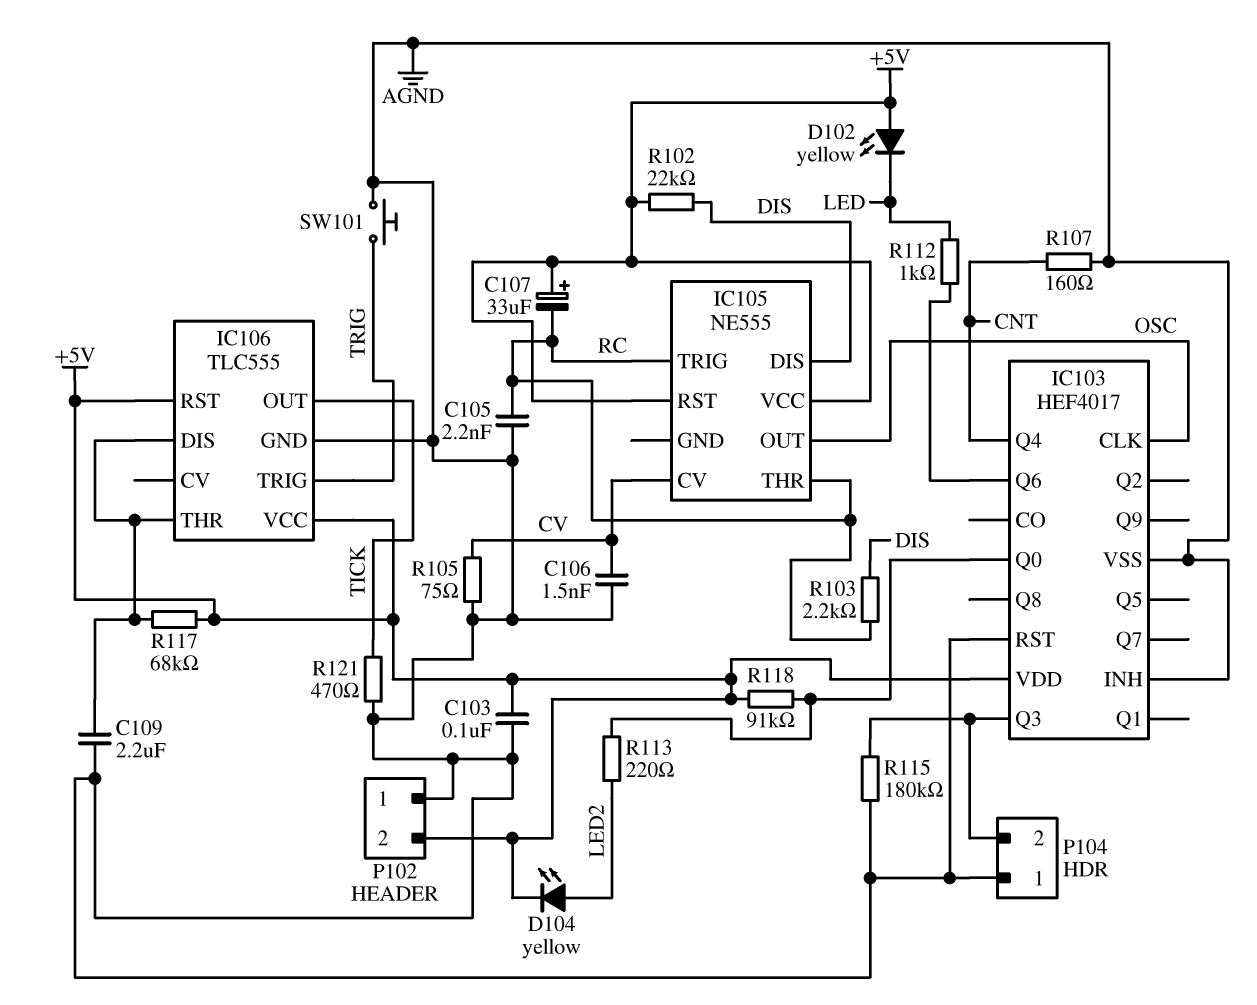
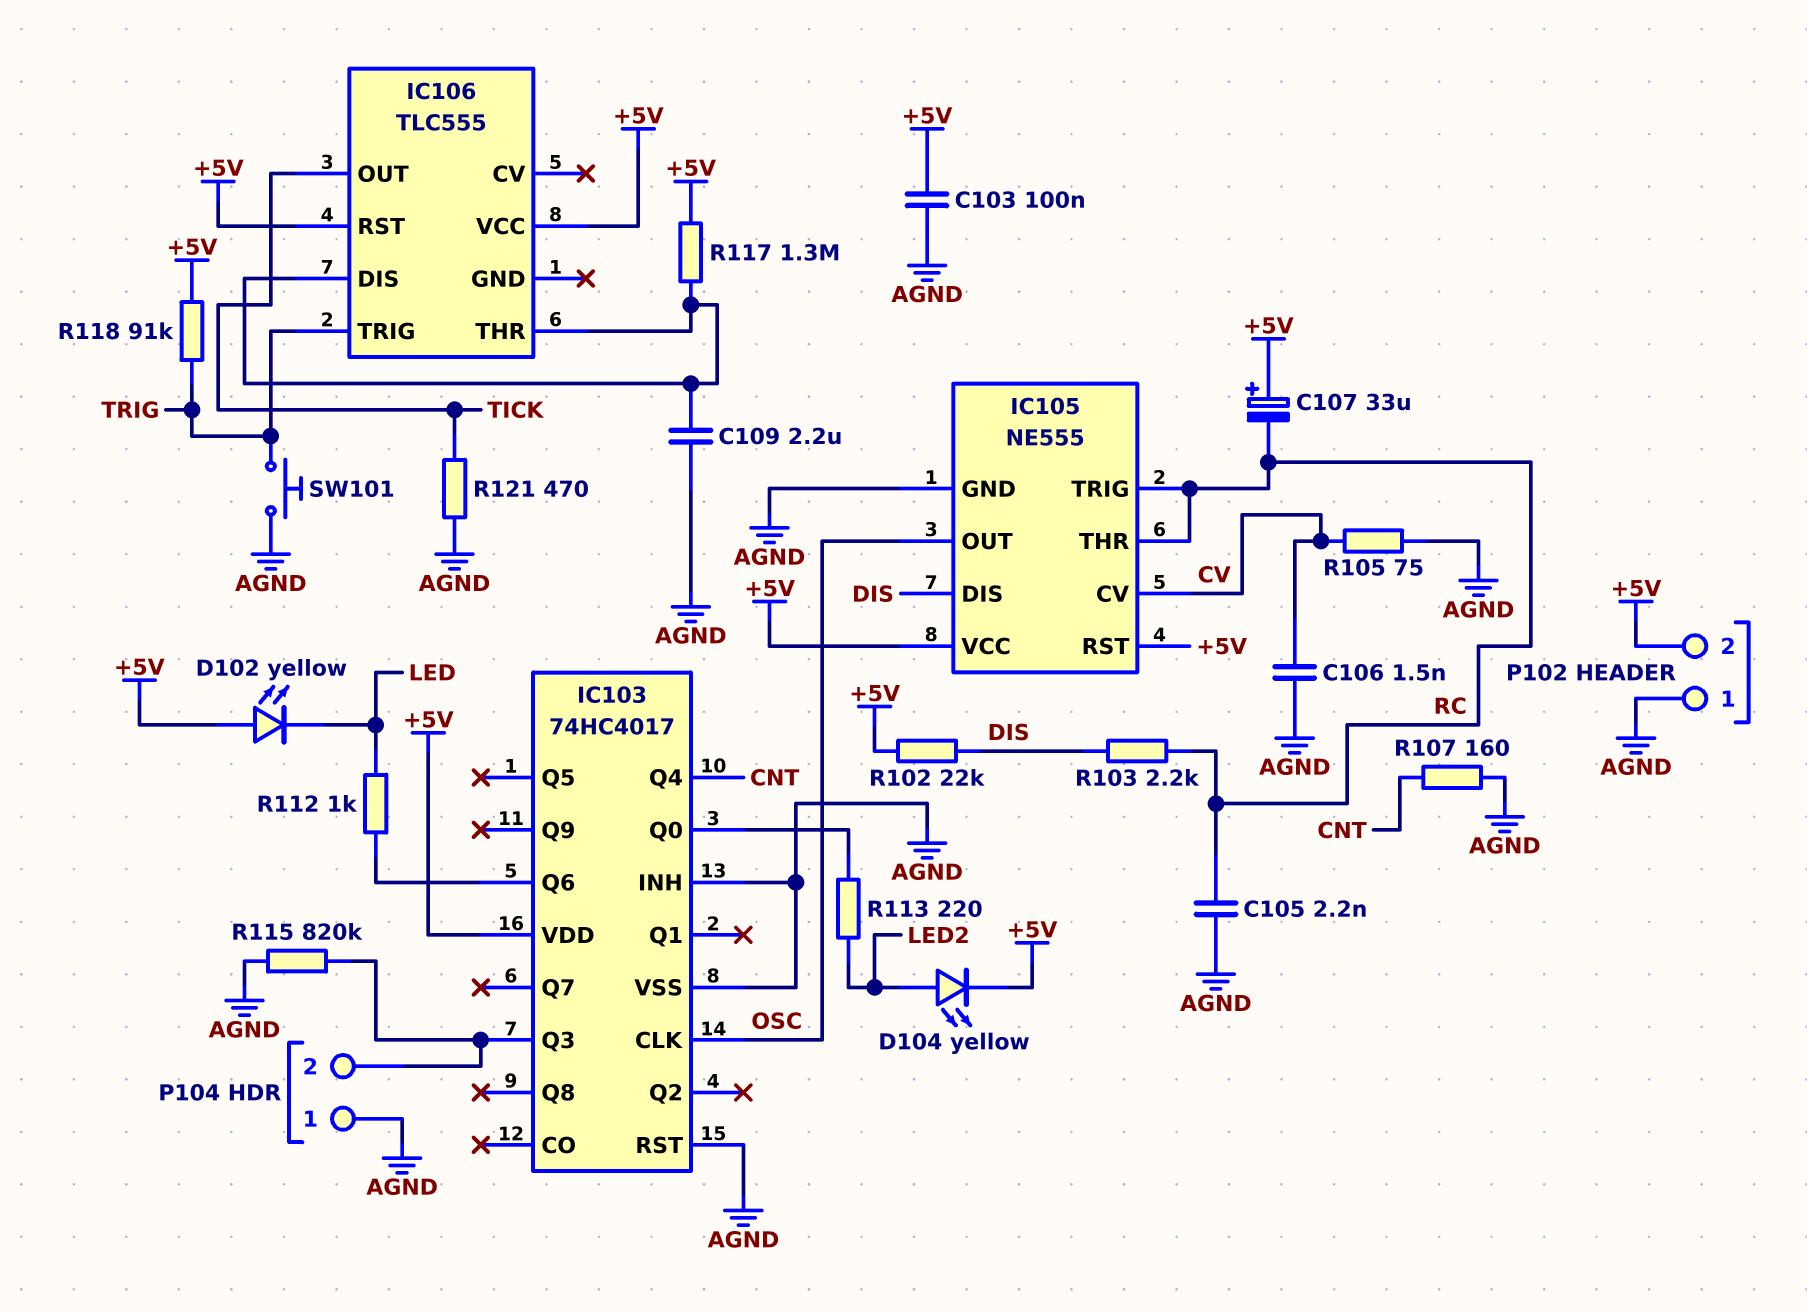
IC103: HEF4017 -> 74HC4017
IC105 pin GND: none -> AGND
IC106 pin GND: AGND -> none
R115: 180k (AGND, IC103/Q3) -> 820k (AGND, IC103/Q3)
R117: 68k (+5V, IC106/DIS) -> 1.3M (+5V, IC106/DIS)
R118: 91k (+5V, IC103/Q0) -> 91k (+5V, TRIG)

